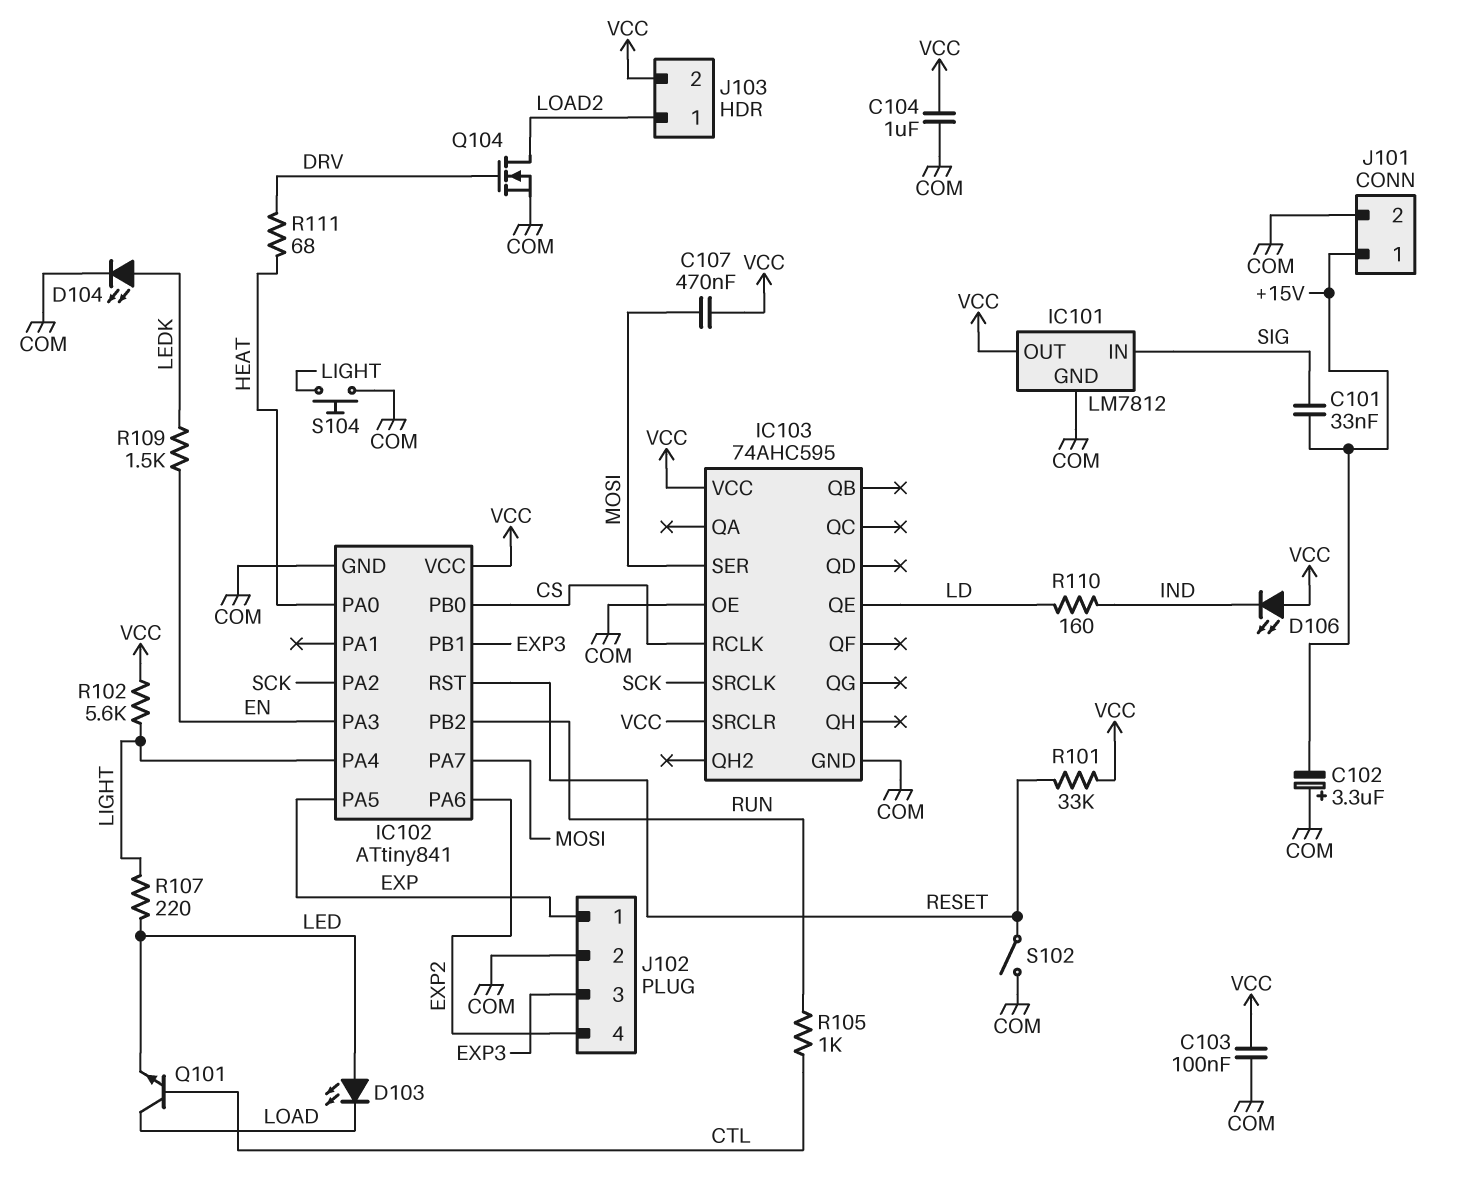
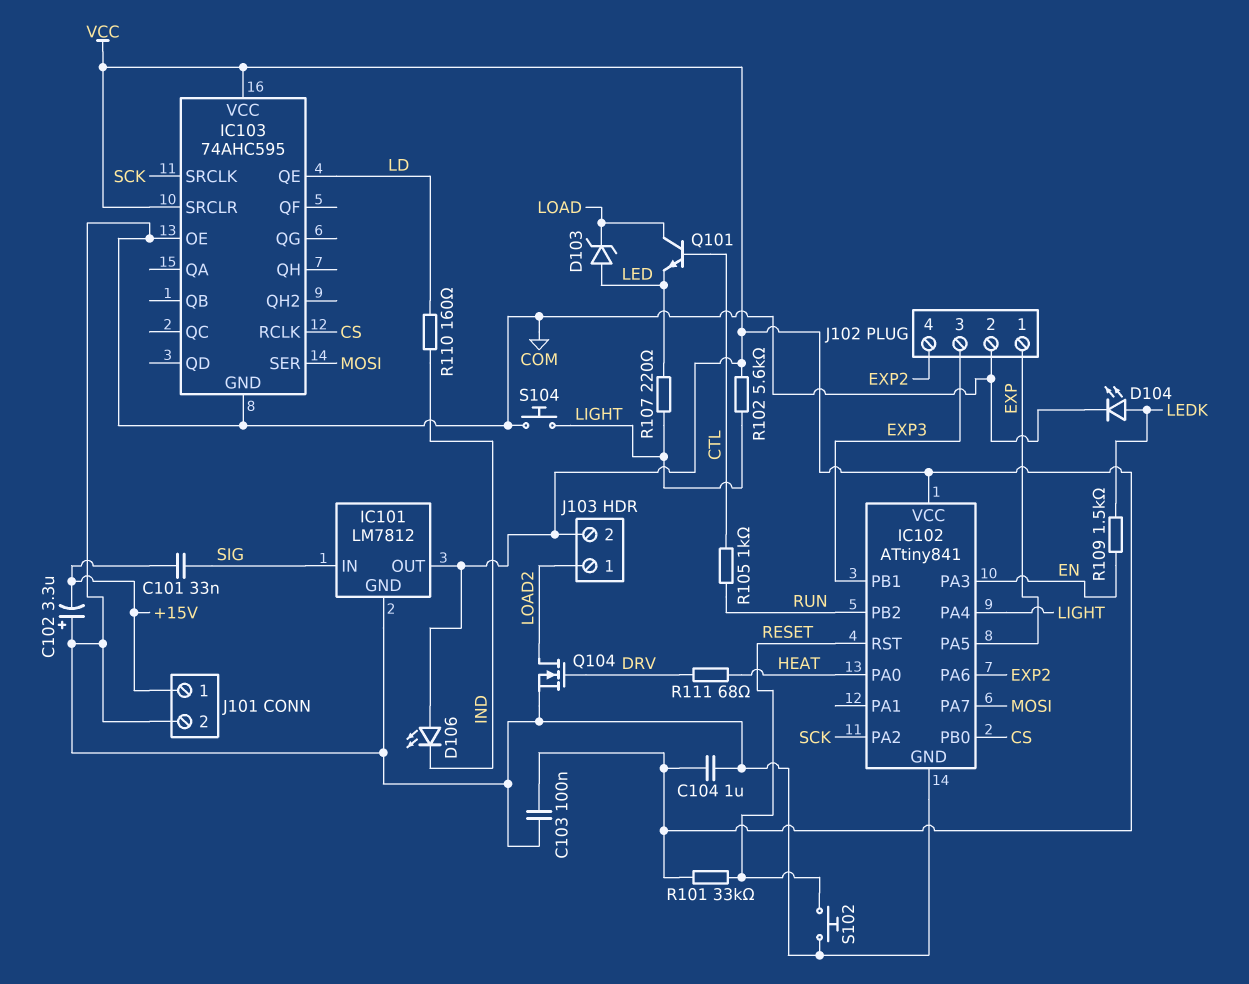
C107: 470nF (MOSI, VCC) -> none
D103: LED (A LED, K LOAD) -> zener (A LED, K LOAD)
S102: switch (COM, RESET) -> button (COM, RESET)

